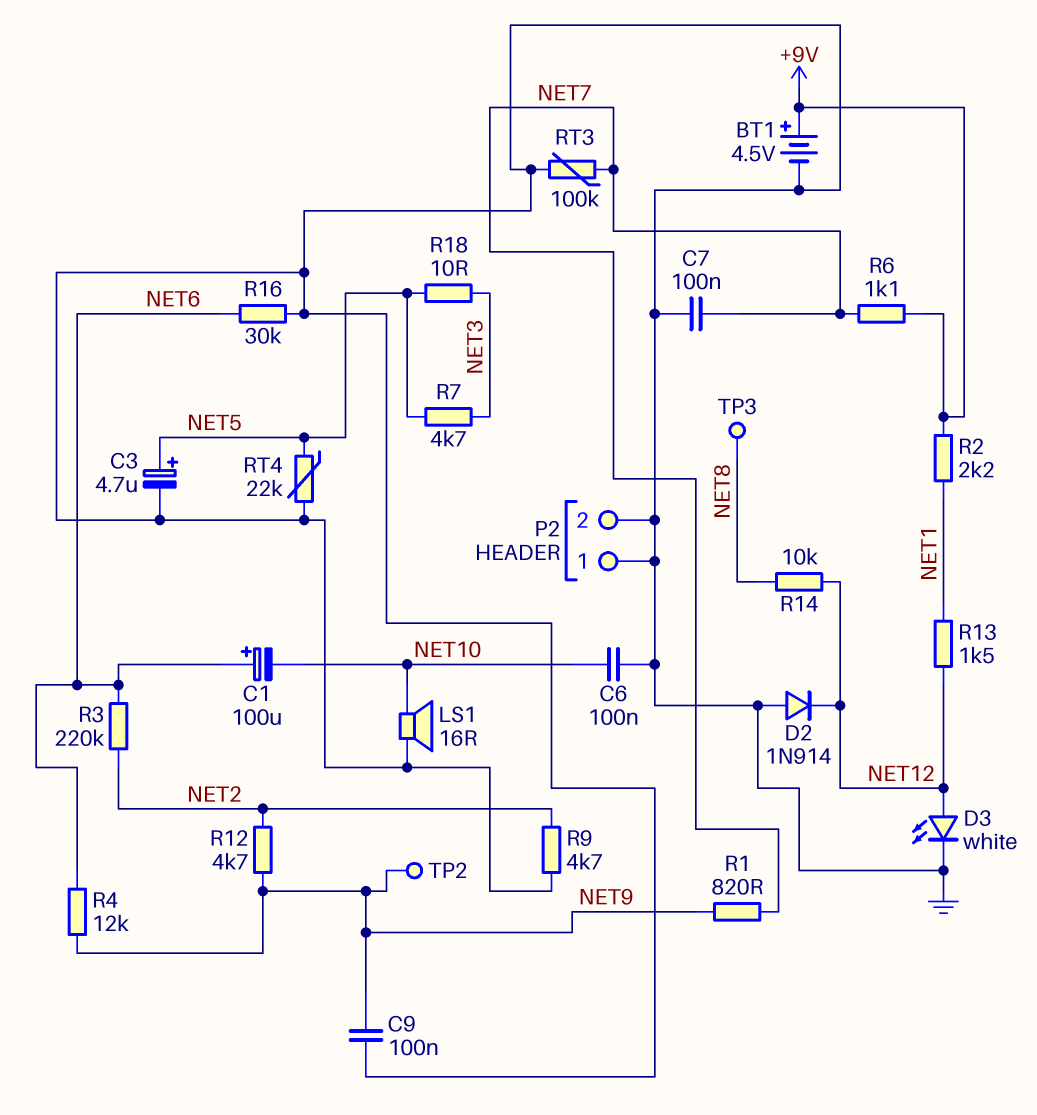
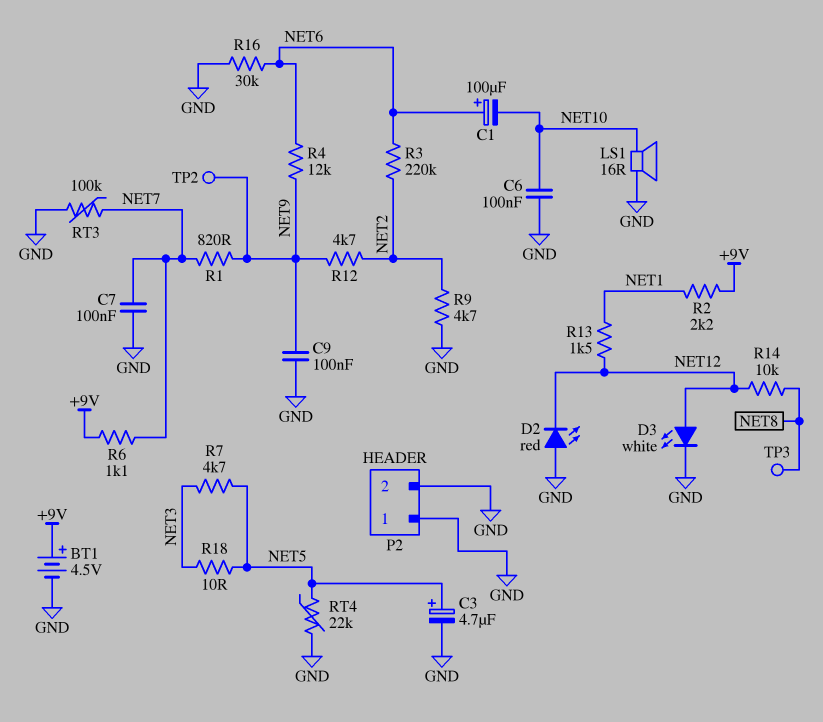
D2: diode 1N914 (A GND, K NET12) -> LED red (A GND, K NET12)

